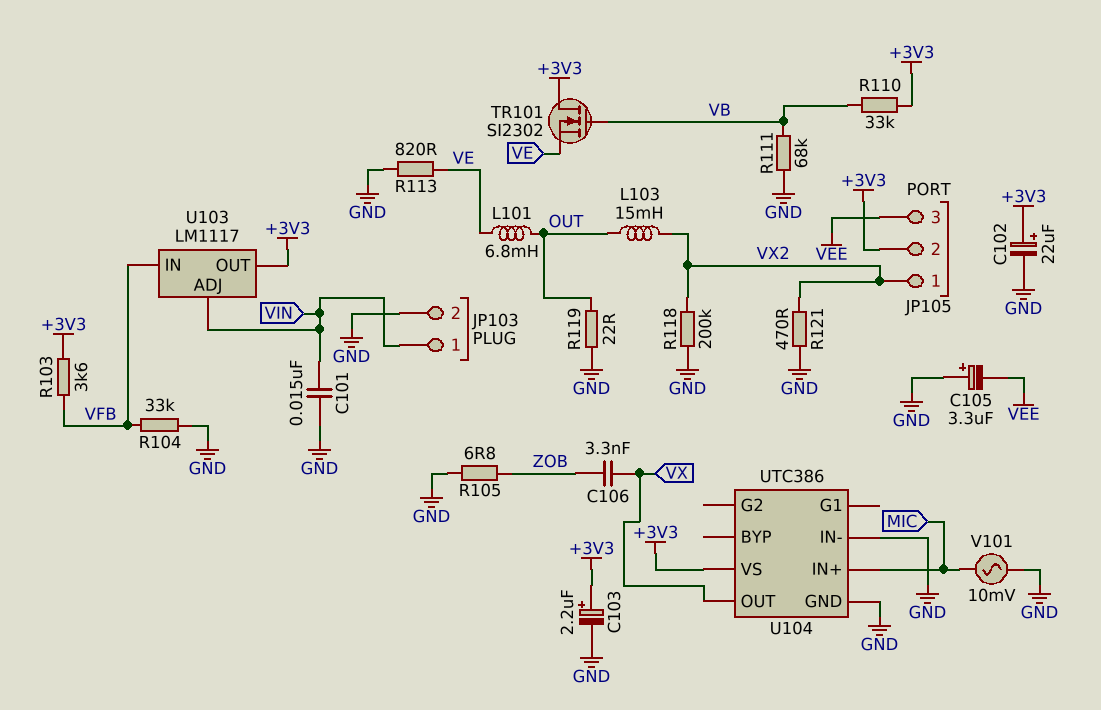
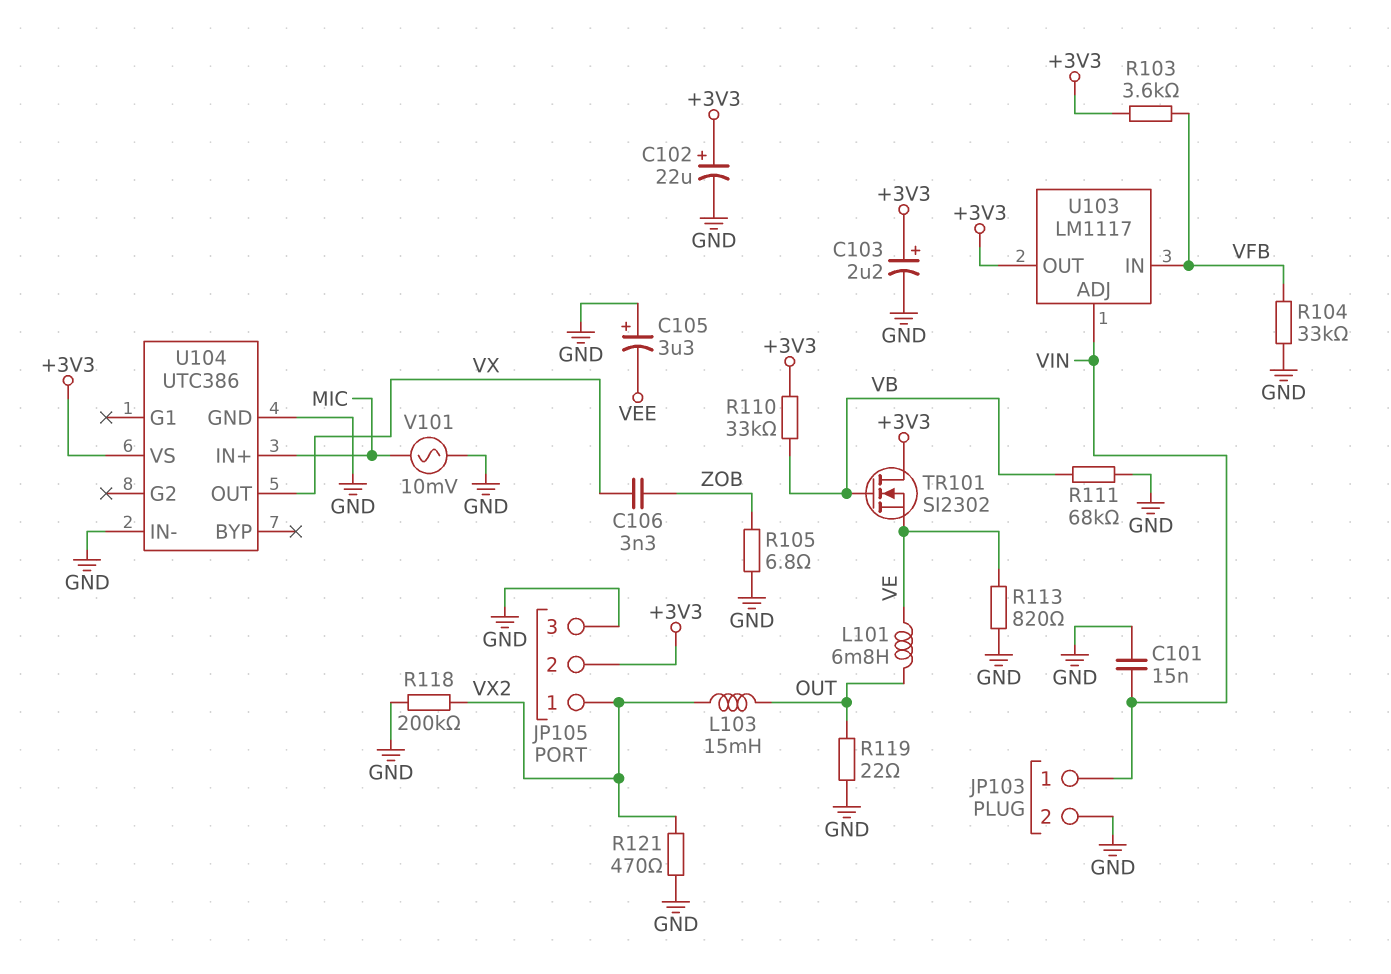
JP105 pin 3: VEE -> GND

